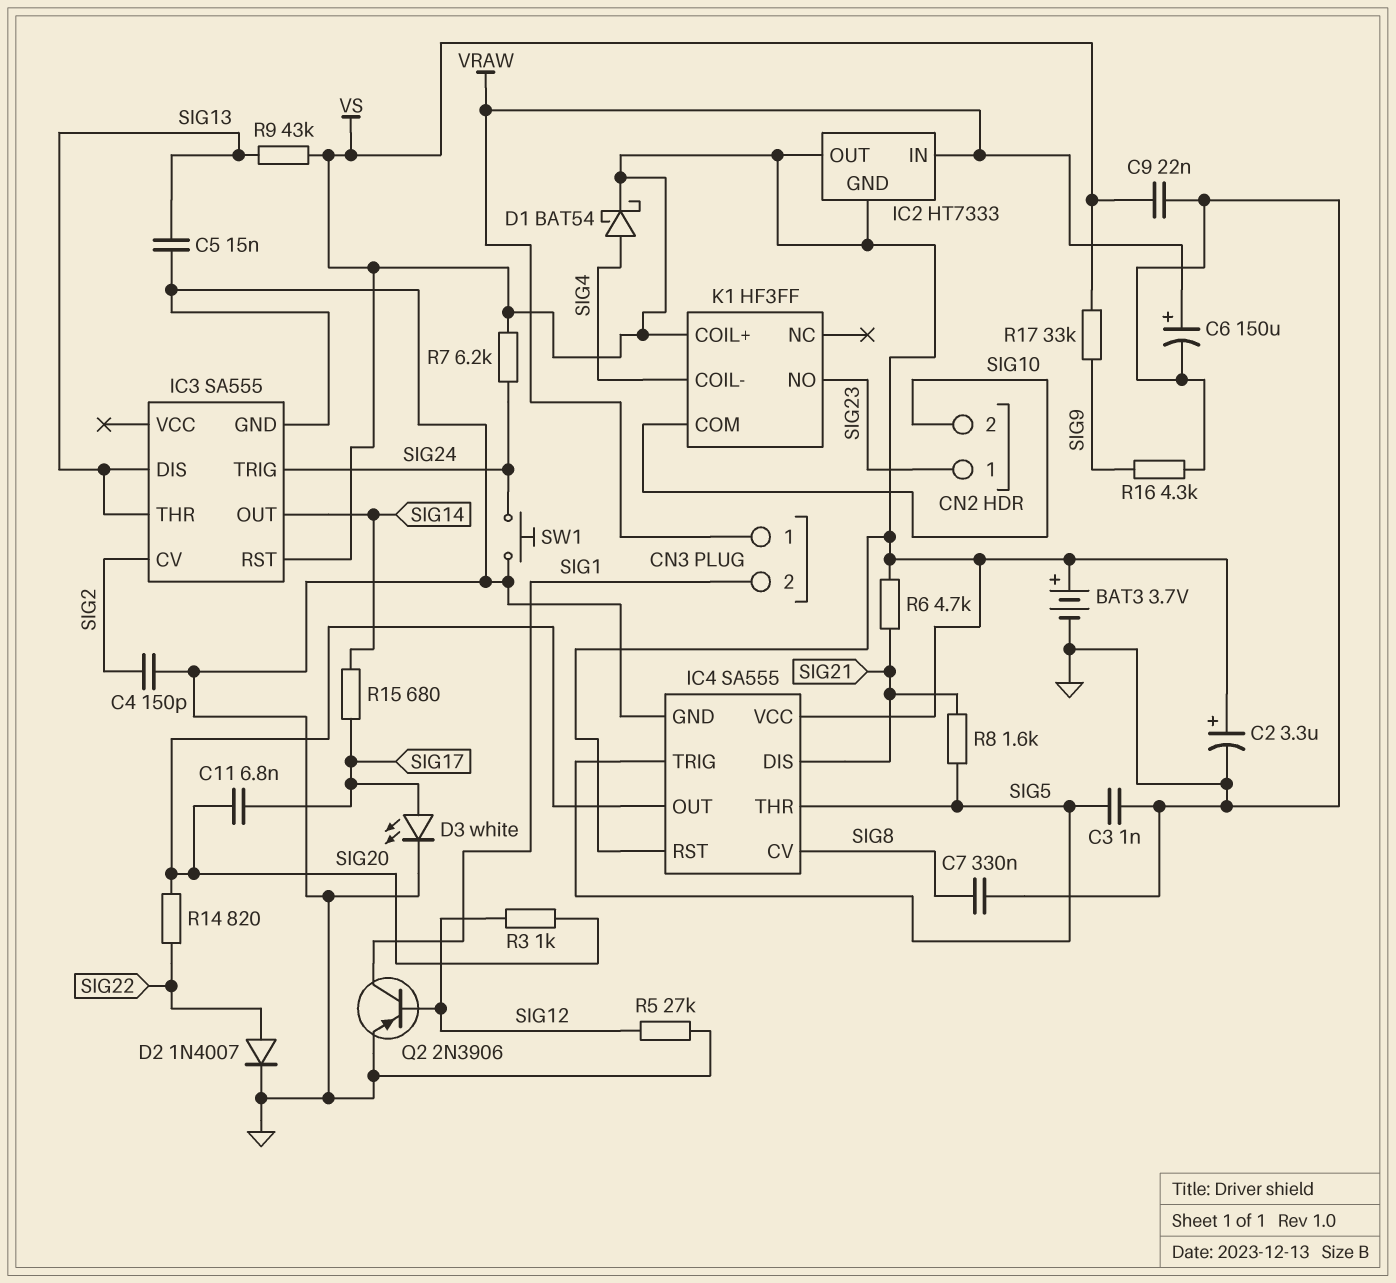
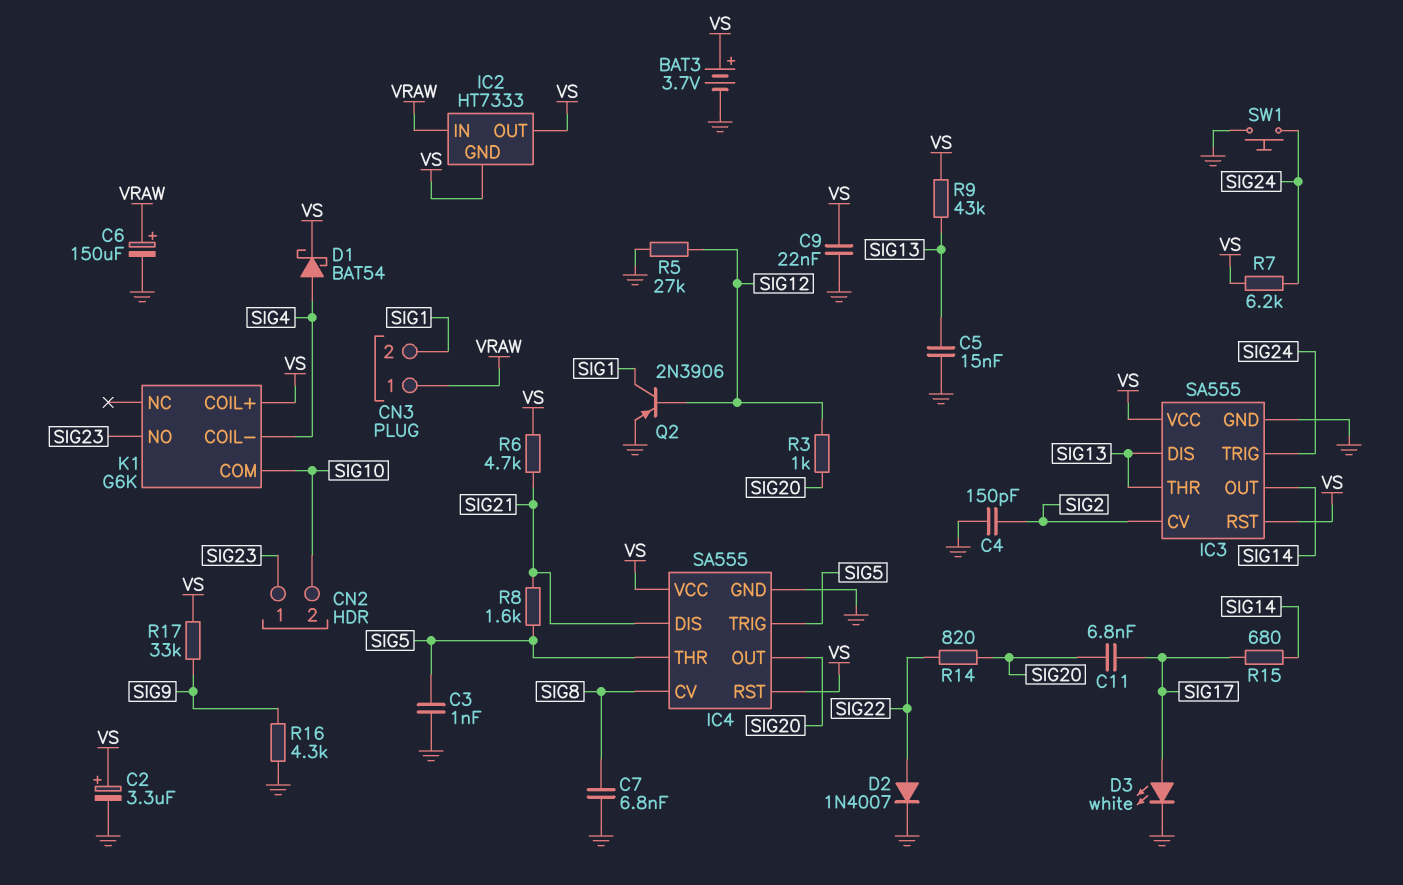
C7: 330nF (GND, SIG8) -> 6.8nF (GND, SIG8)
IC3 pin VCC: none -> VS
K1: HF3FF -> G6K

